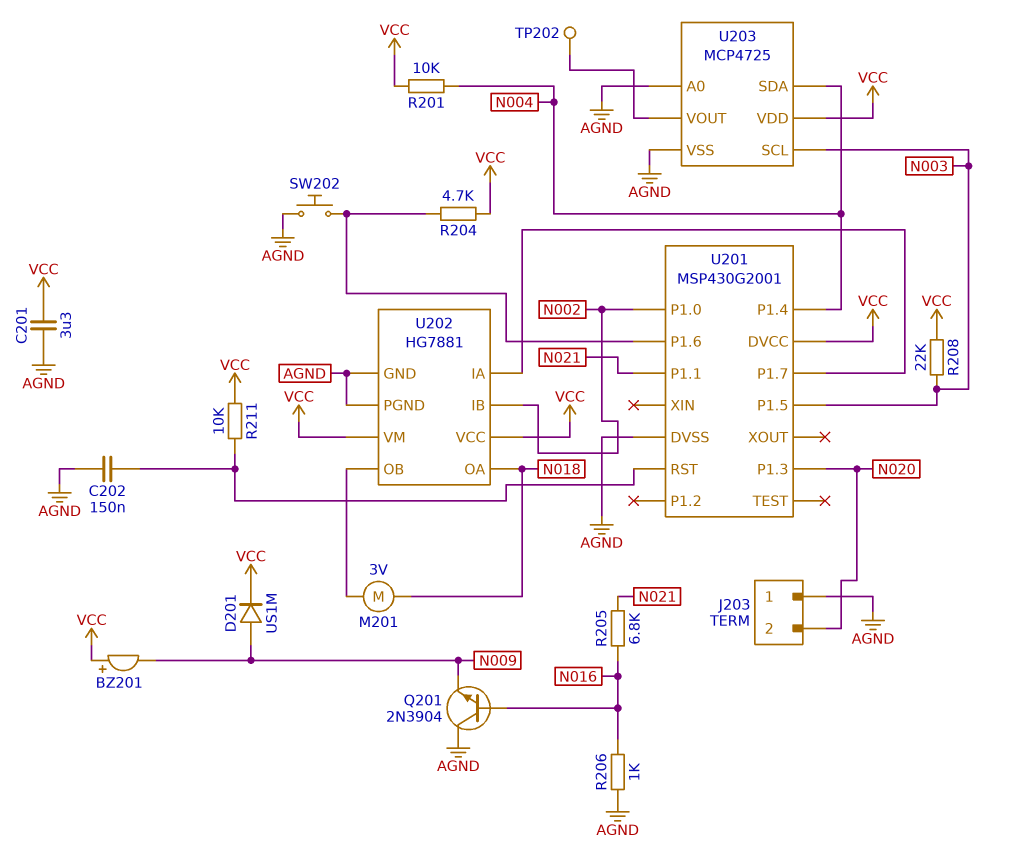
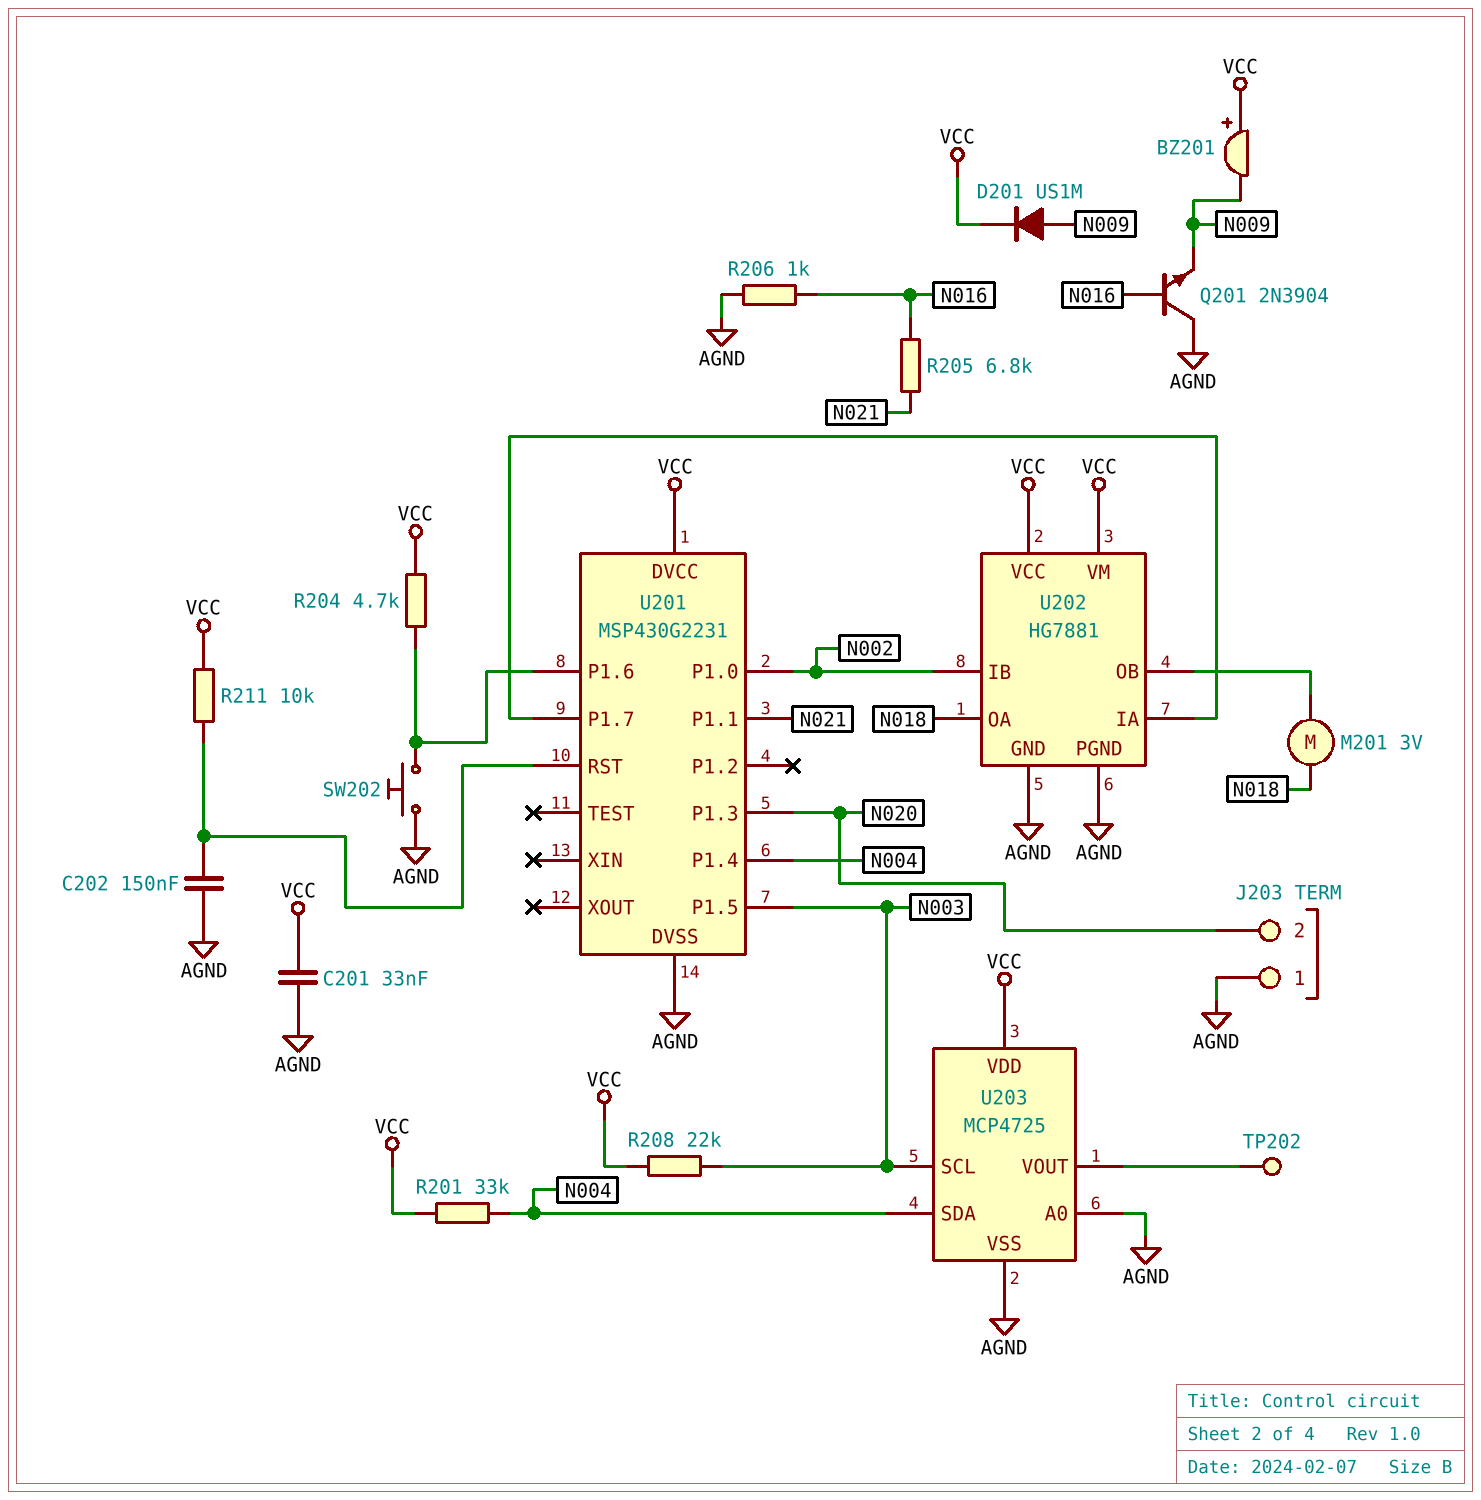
C201: 3.3uF (AGND, VCC) -> 33nF (AGND, VCC)
R201: 10k (N004, VCC) -> 33k (N004, VCC)
U201: MSP430G2001 -> MSP430G2231

